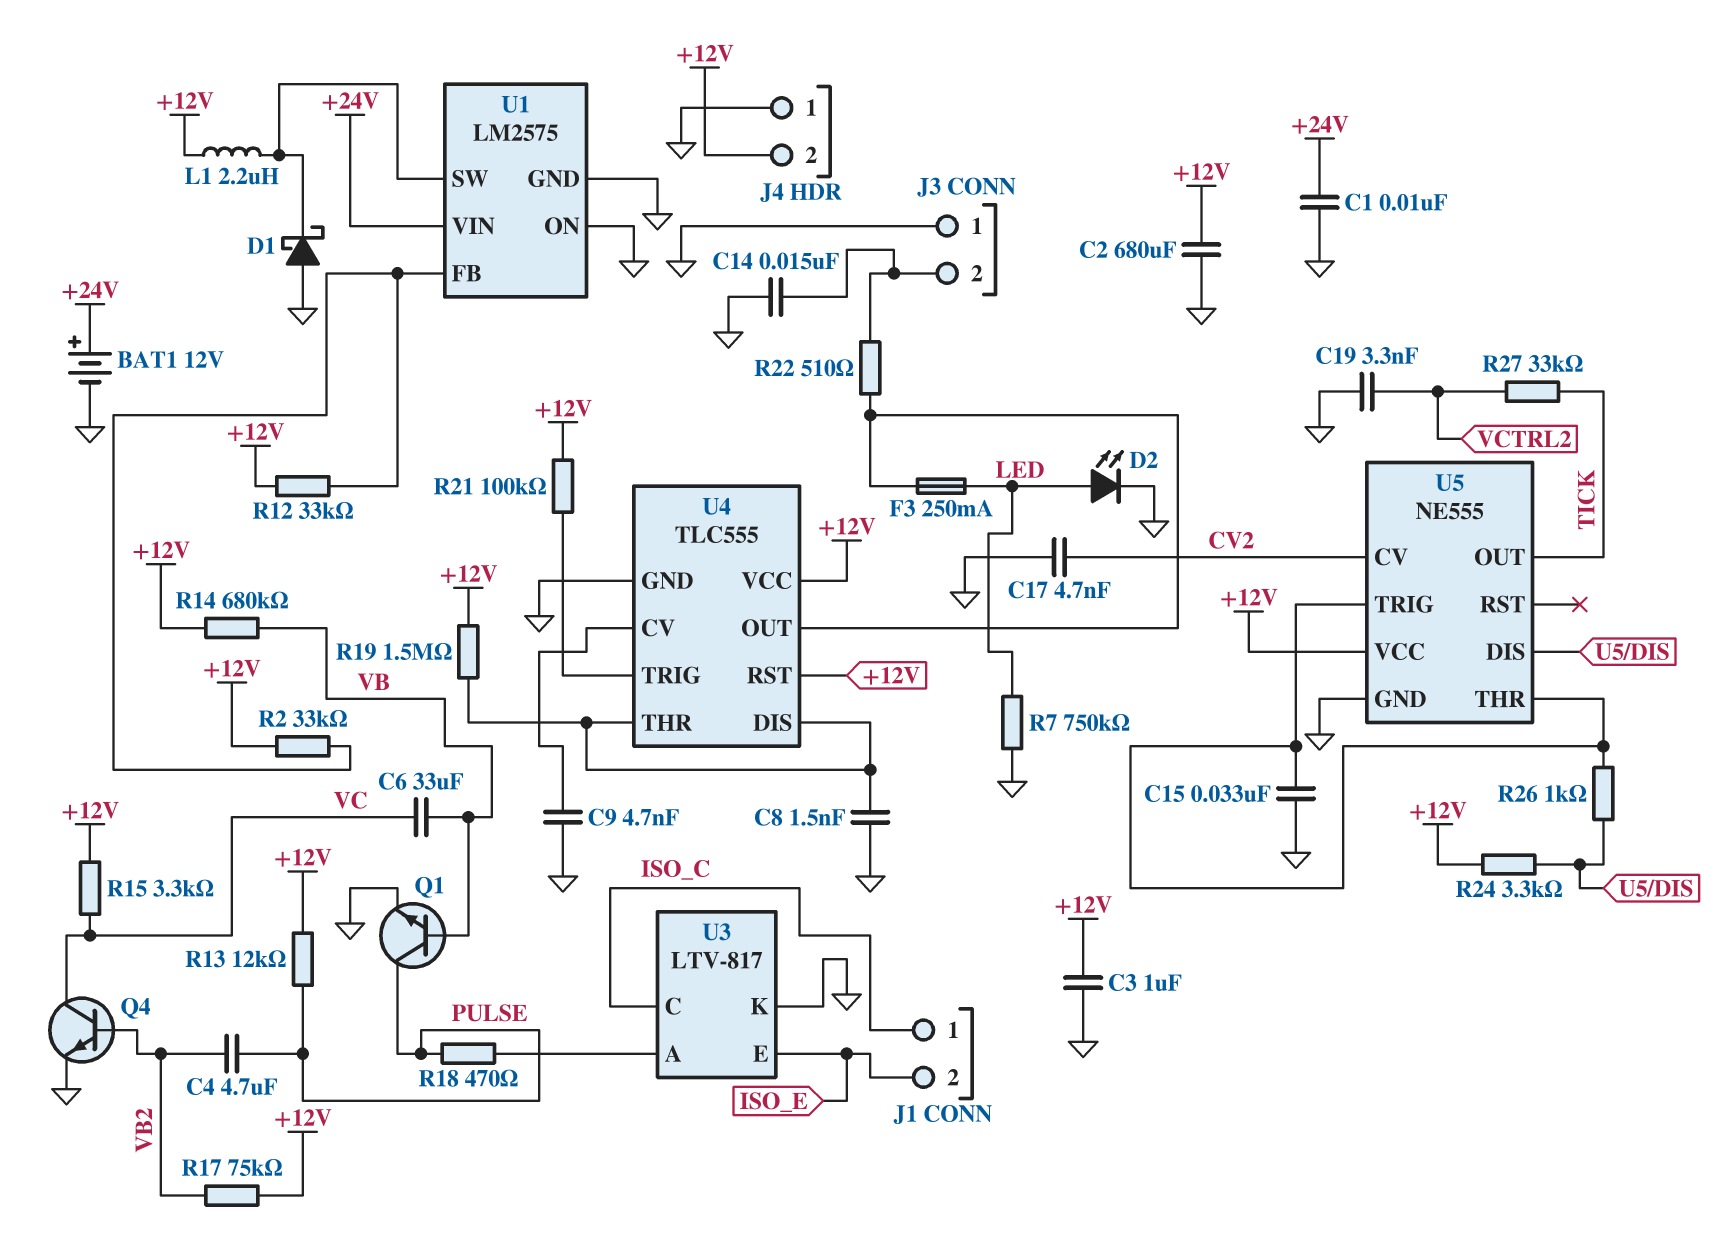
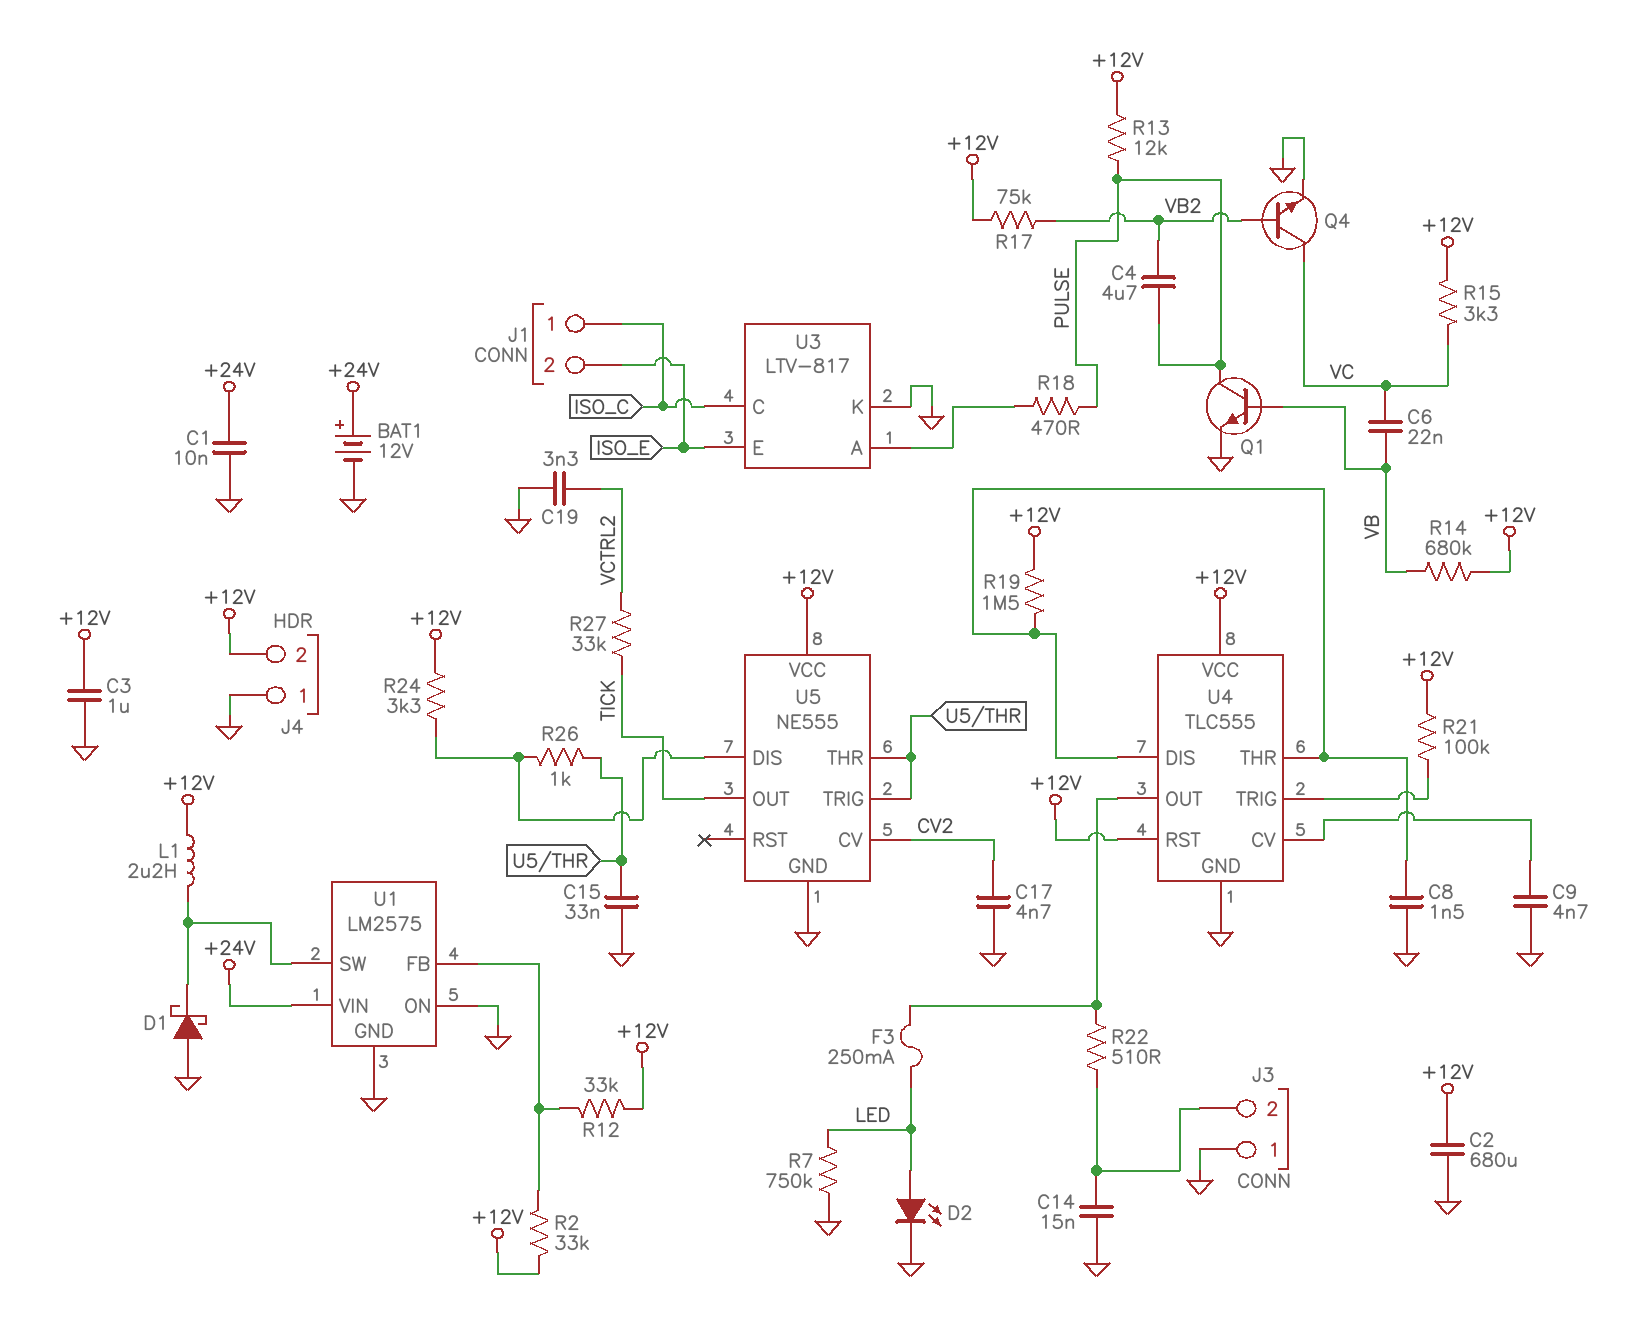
C6: 33uF (VB, VC) -> 22nF (VB, VC)

